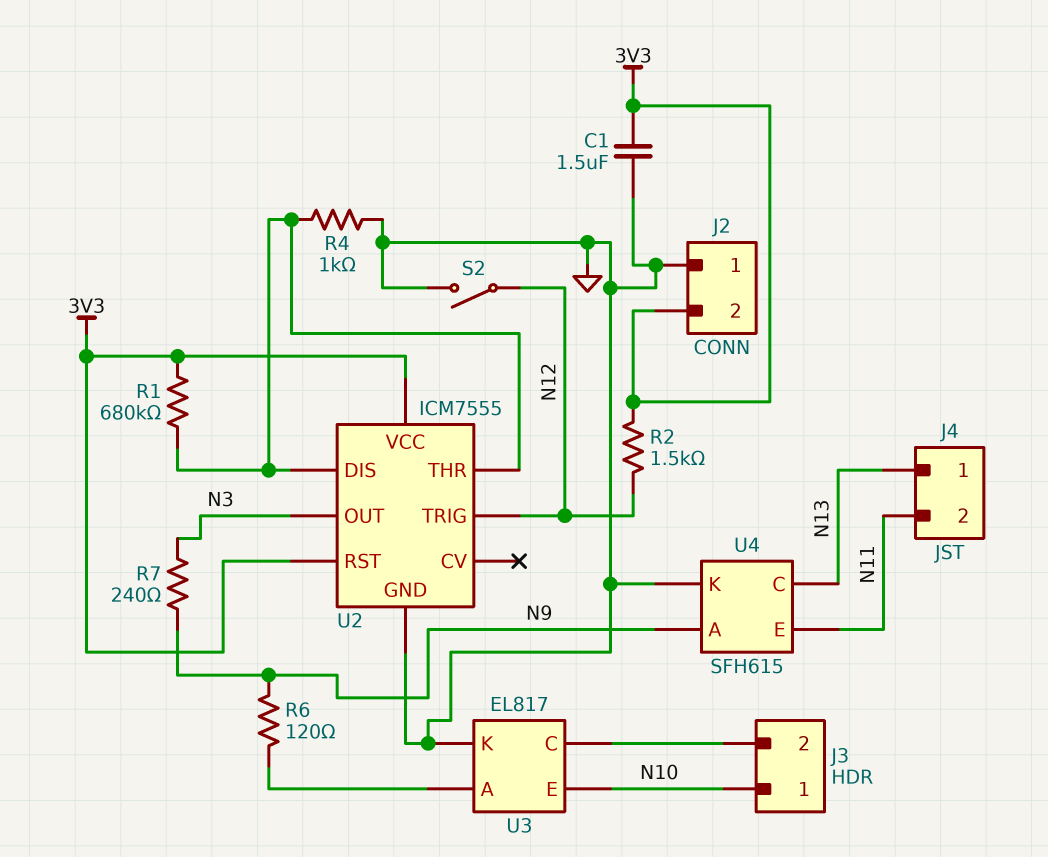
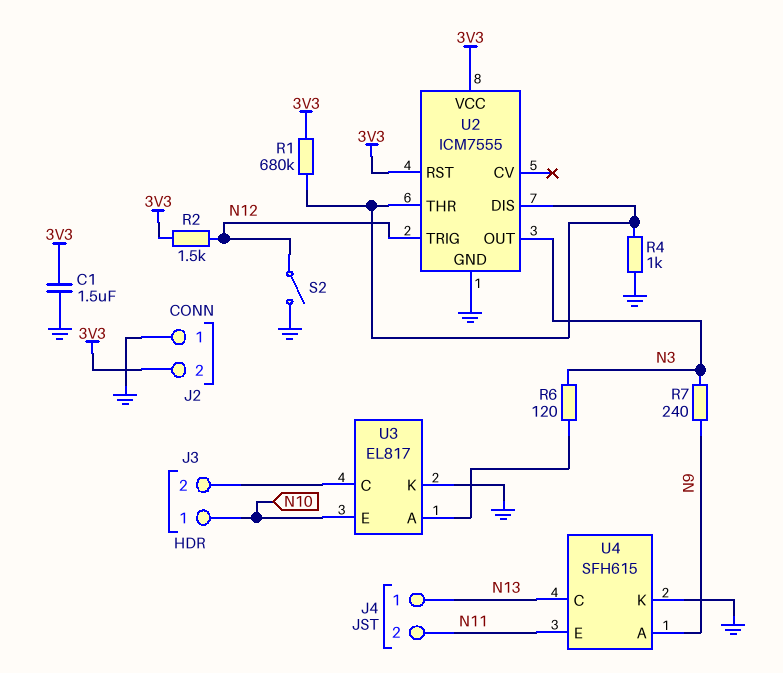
R6: 120 (N9, U3/A) -> 120 (N3, U3/A)

